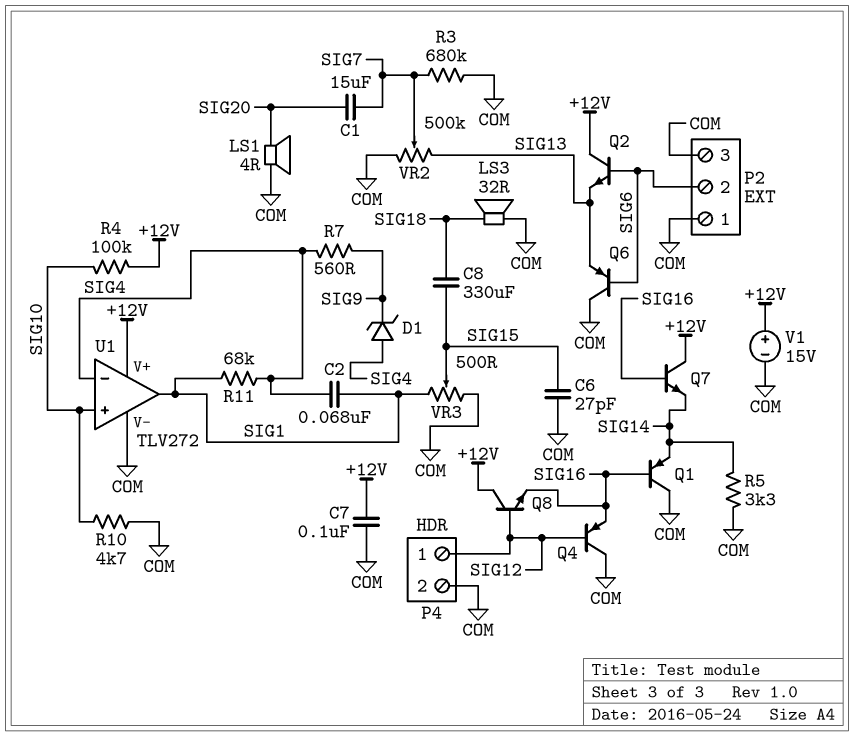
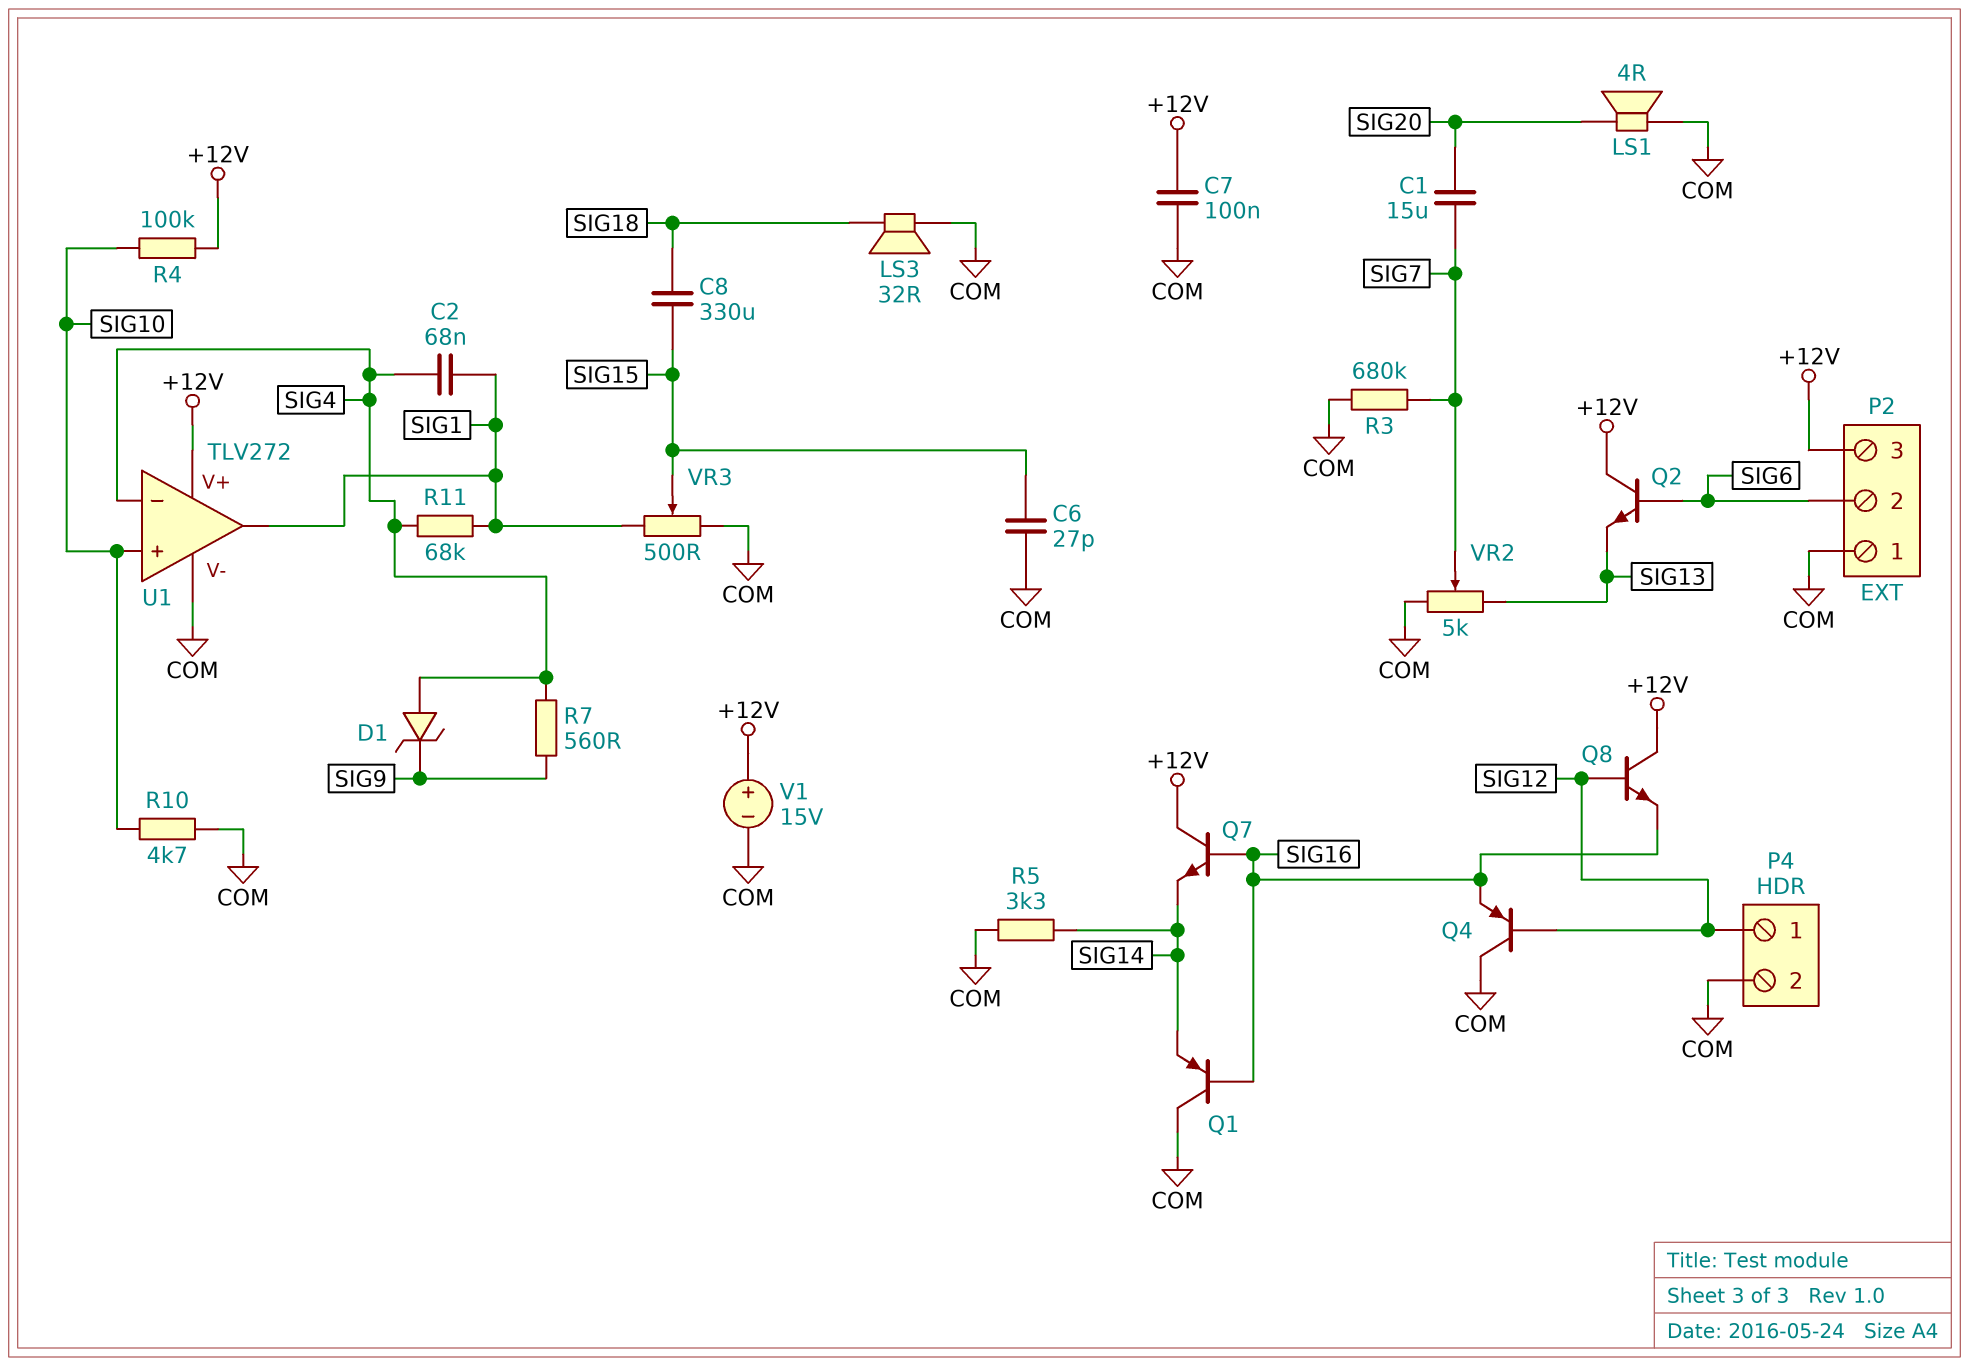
P2 pin 3: COM -> +12V
Q6: PNP (B SIG6, C COM, E SIG13) -> none
VR2: 500k (COM, SIG13, wiper SIG7) -> 5k (COM, SIG13, wiper SIG7)

